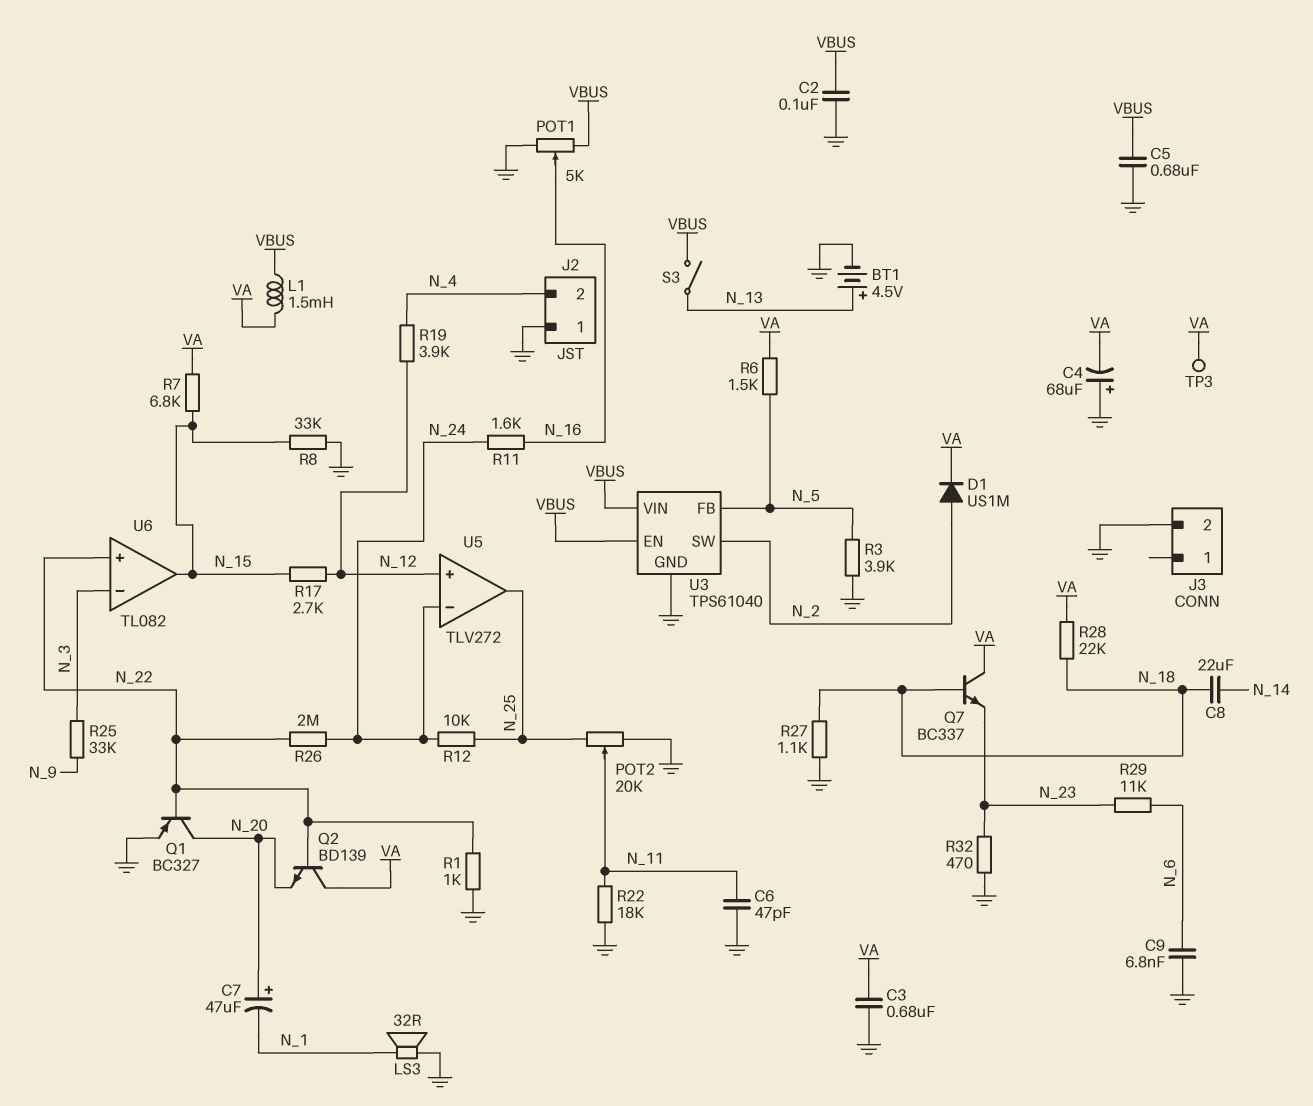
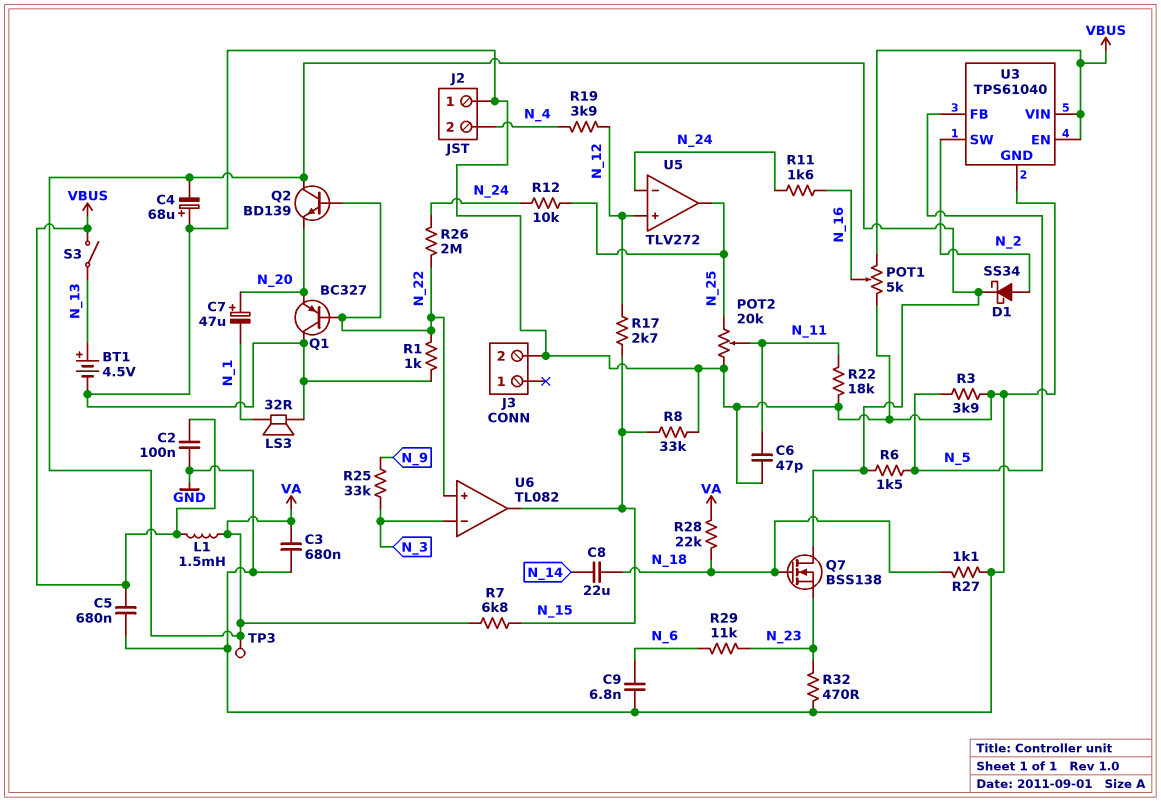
D1: diode US1M (A N_2, K VA) -> schottky SS34 (A N_2, K VA)
Q1: PNP BC327 (B N_22, C N_20, E GND) -> PNP BC327 (B N_22, C GND, E N_20)
Q7: NPN BC337 (B N_18, C VA, E N_23) -> NMOS BSS138 (G N_18, D VA, S N_23)

